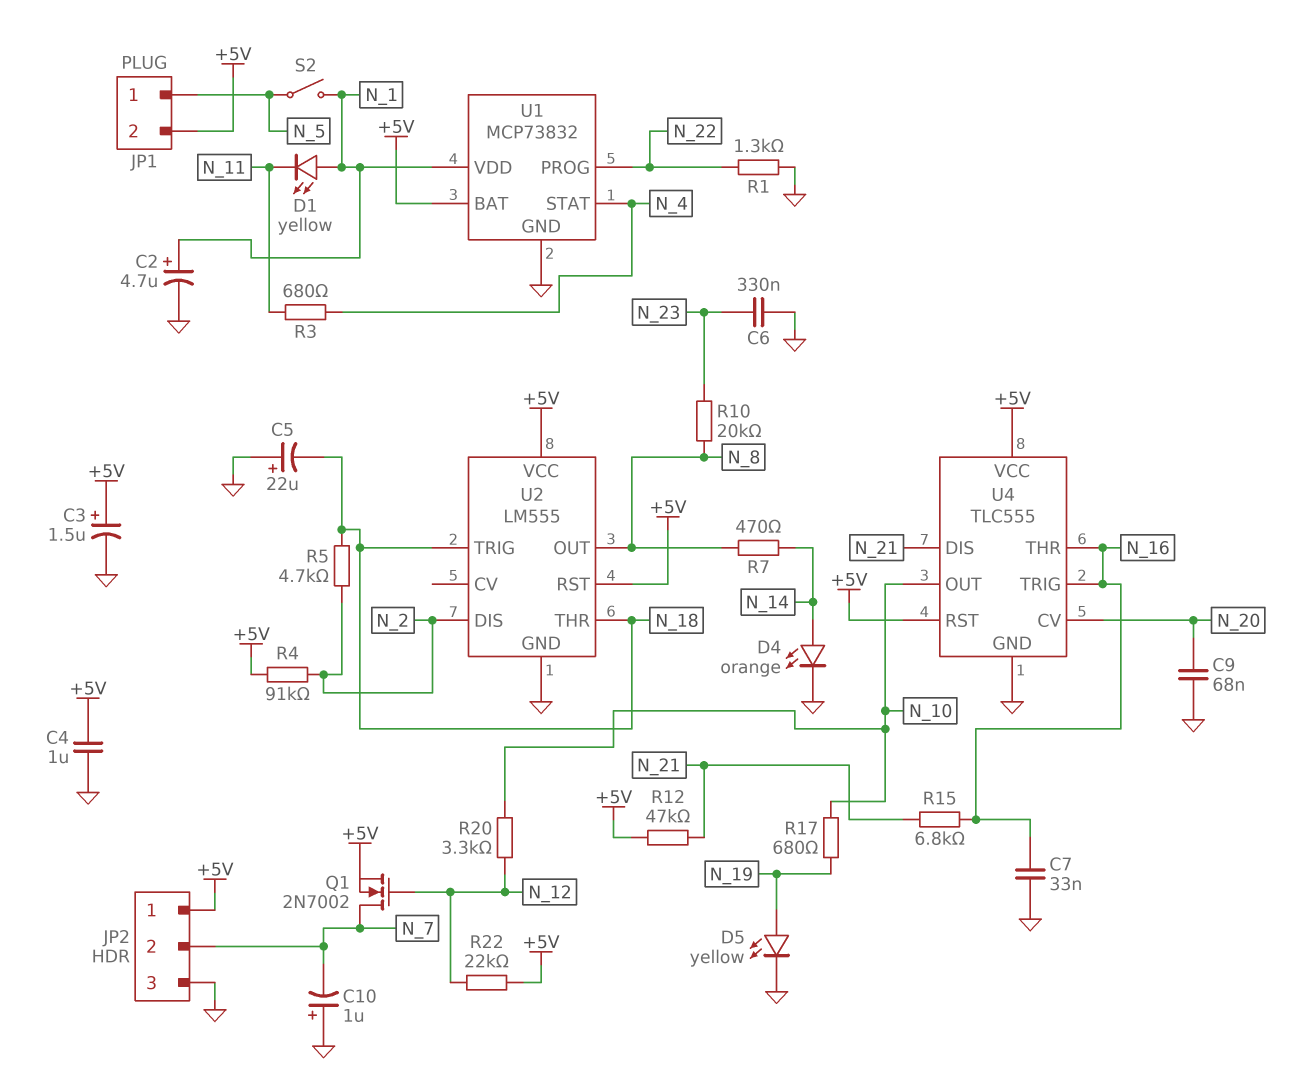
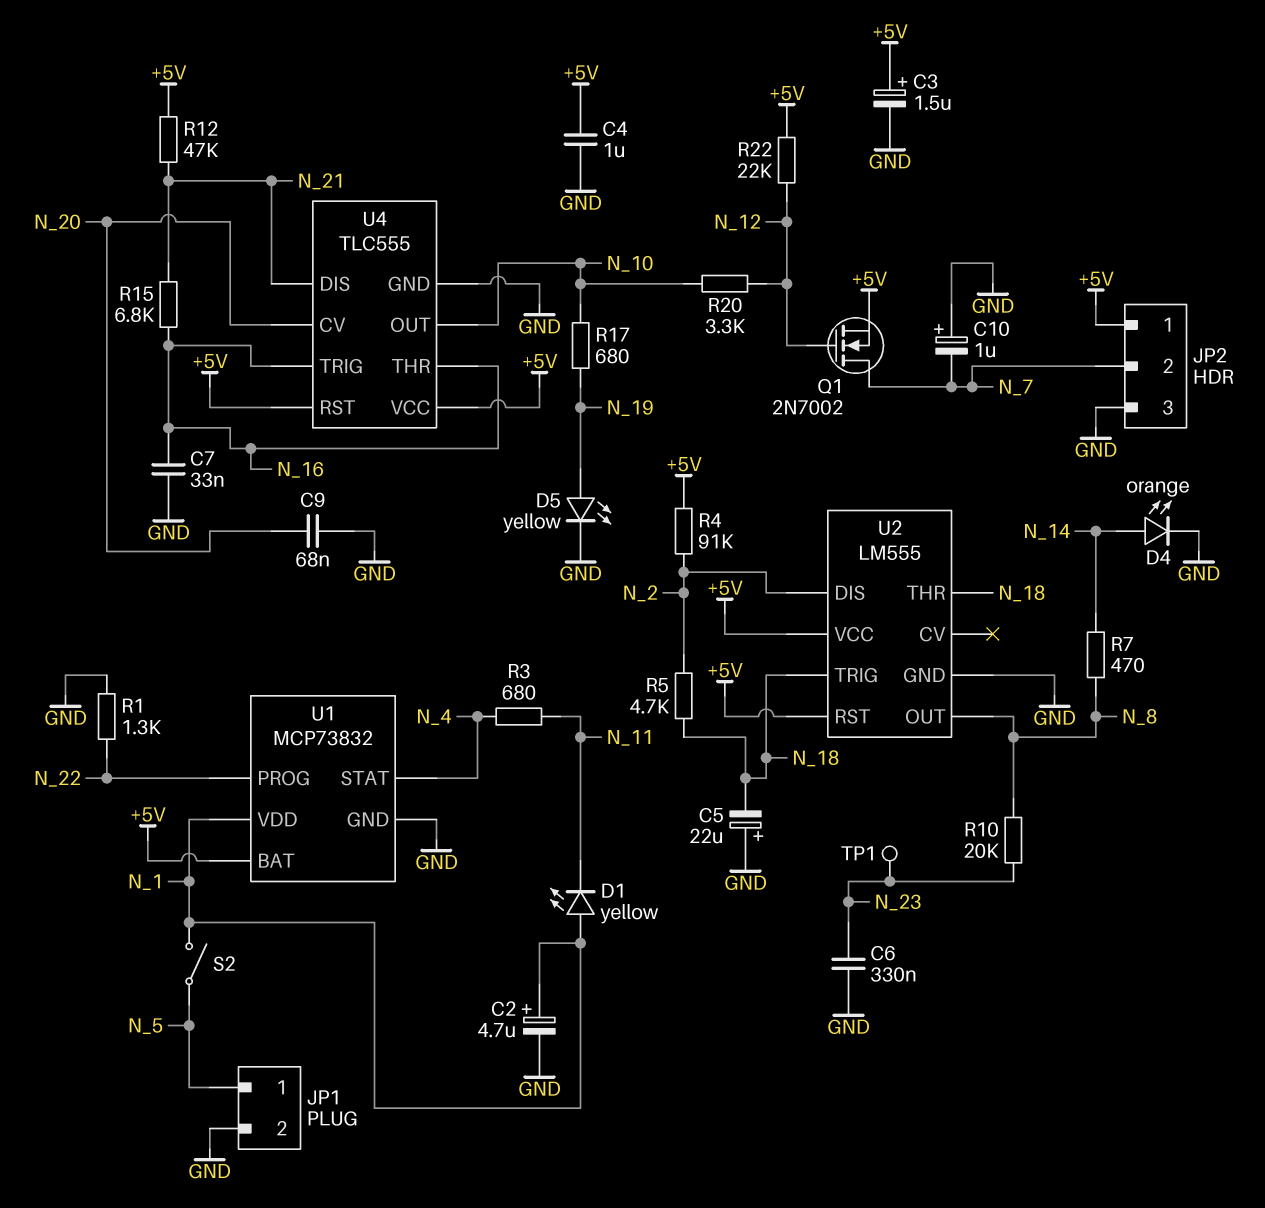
JP1 pin 2: +5V -> GND
TP1: none -> test point (N_23)

